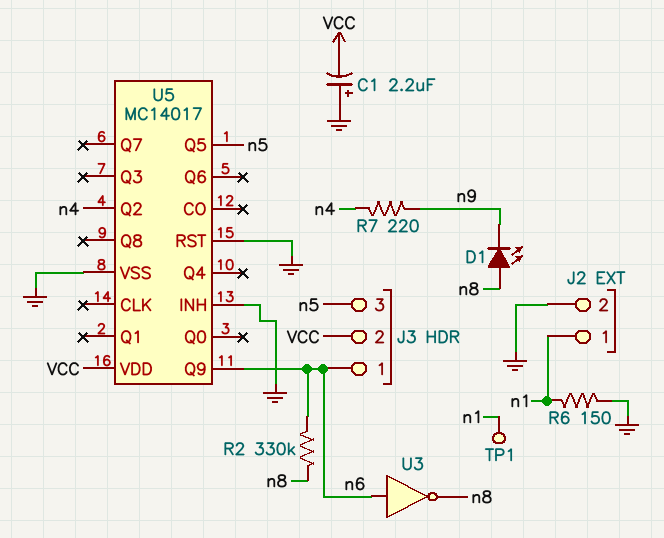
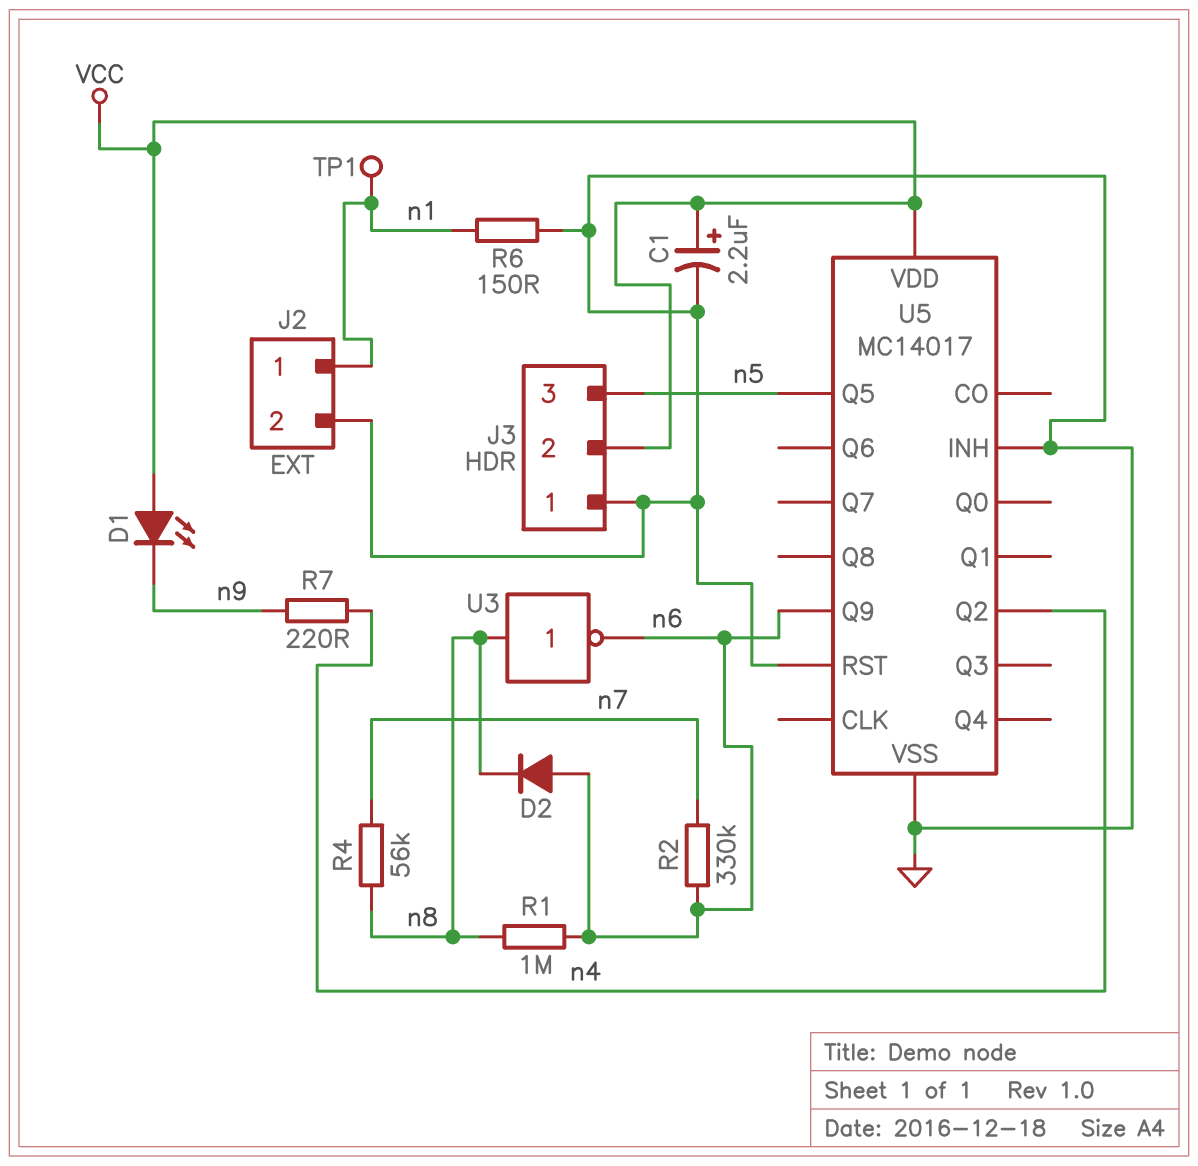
C1: 2.2uF (plus GND, minus VCC) -> 2.2uF (plus VCC, minus GND)
D1: LED (A n8, K n9) -> LED (A VCC, K n9)
D2: none -> diode (A n6, K n8)
J3 pin 1: n6 -> GND
R1: none -> 1M (n6, n8)
R2: 330k (n6, n8) -> 330k (n6, n7)
R4: none -> 56k (n7, n8)
U3: NOT (in n6, out n8) -> NOT (in n8, out n6)

